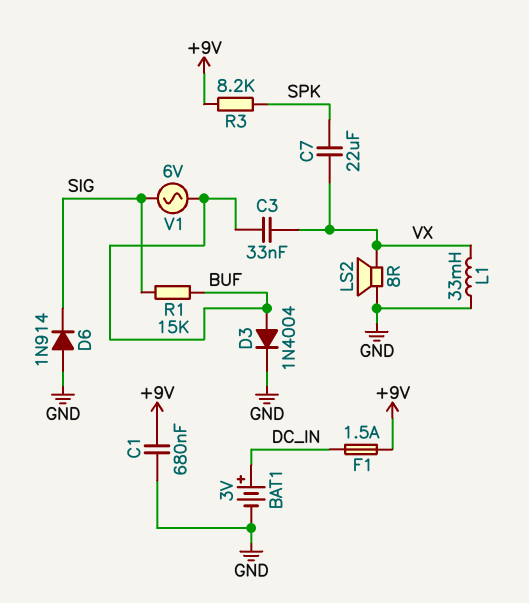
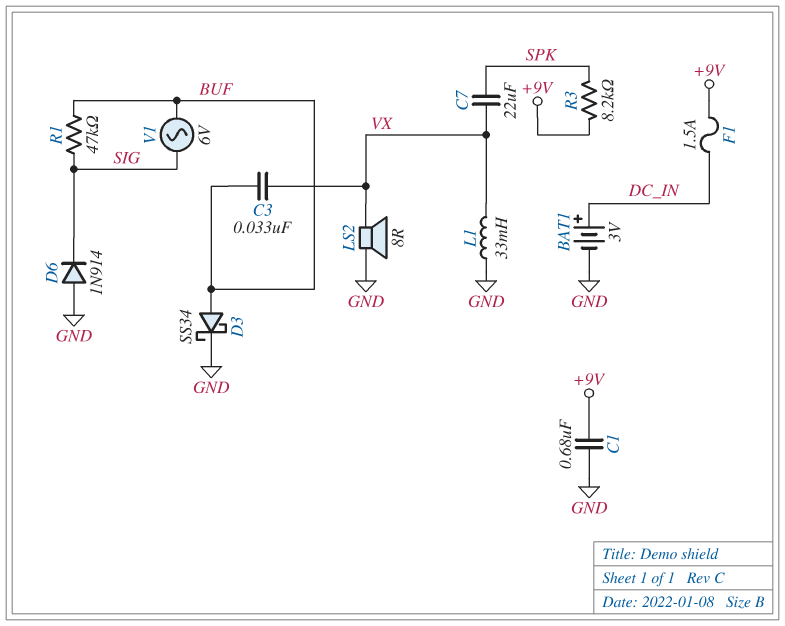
D3: diode 1N4004 (A BUF, K GND) -> schottky SS34 (A BUF, K GND)
R1: 15k (BUF, SIG) -> 47k (BUF, SIG)

